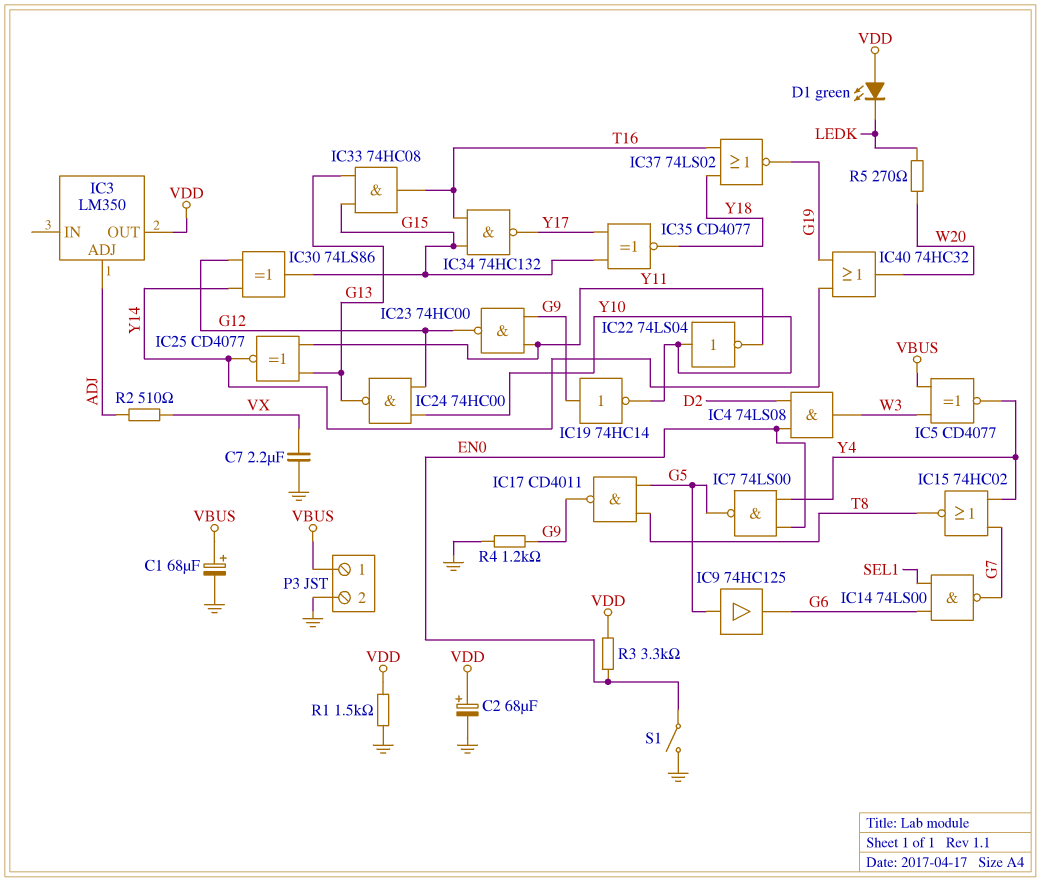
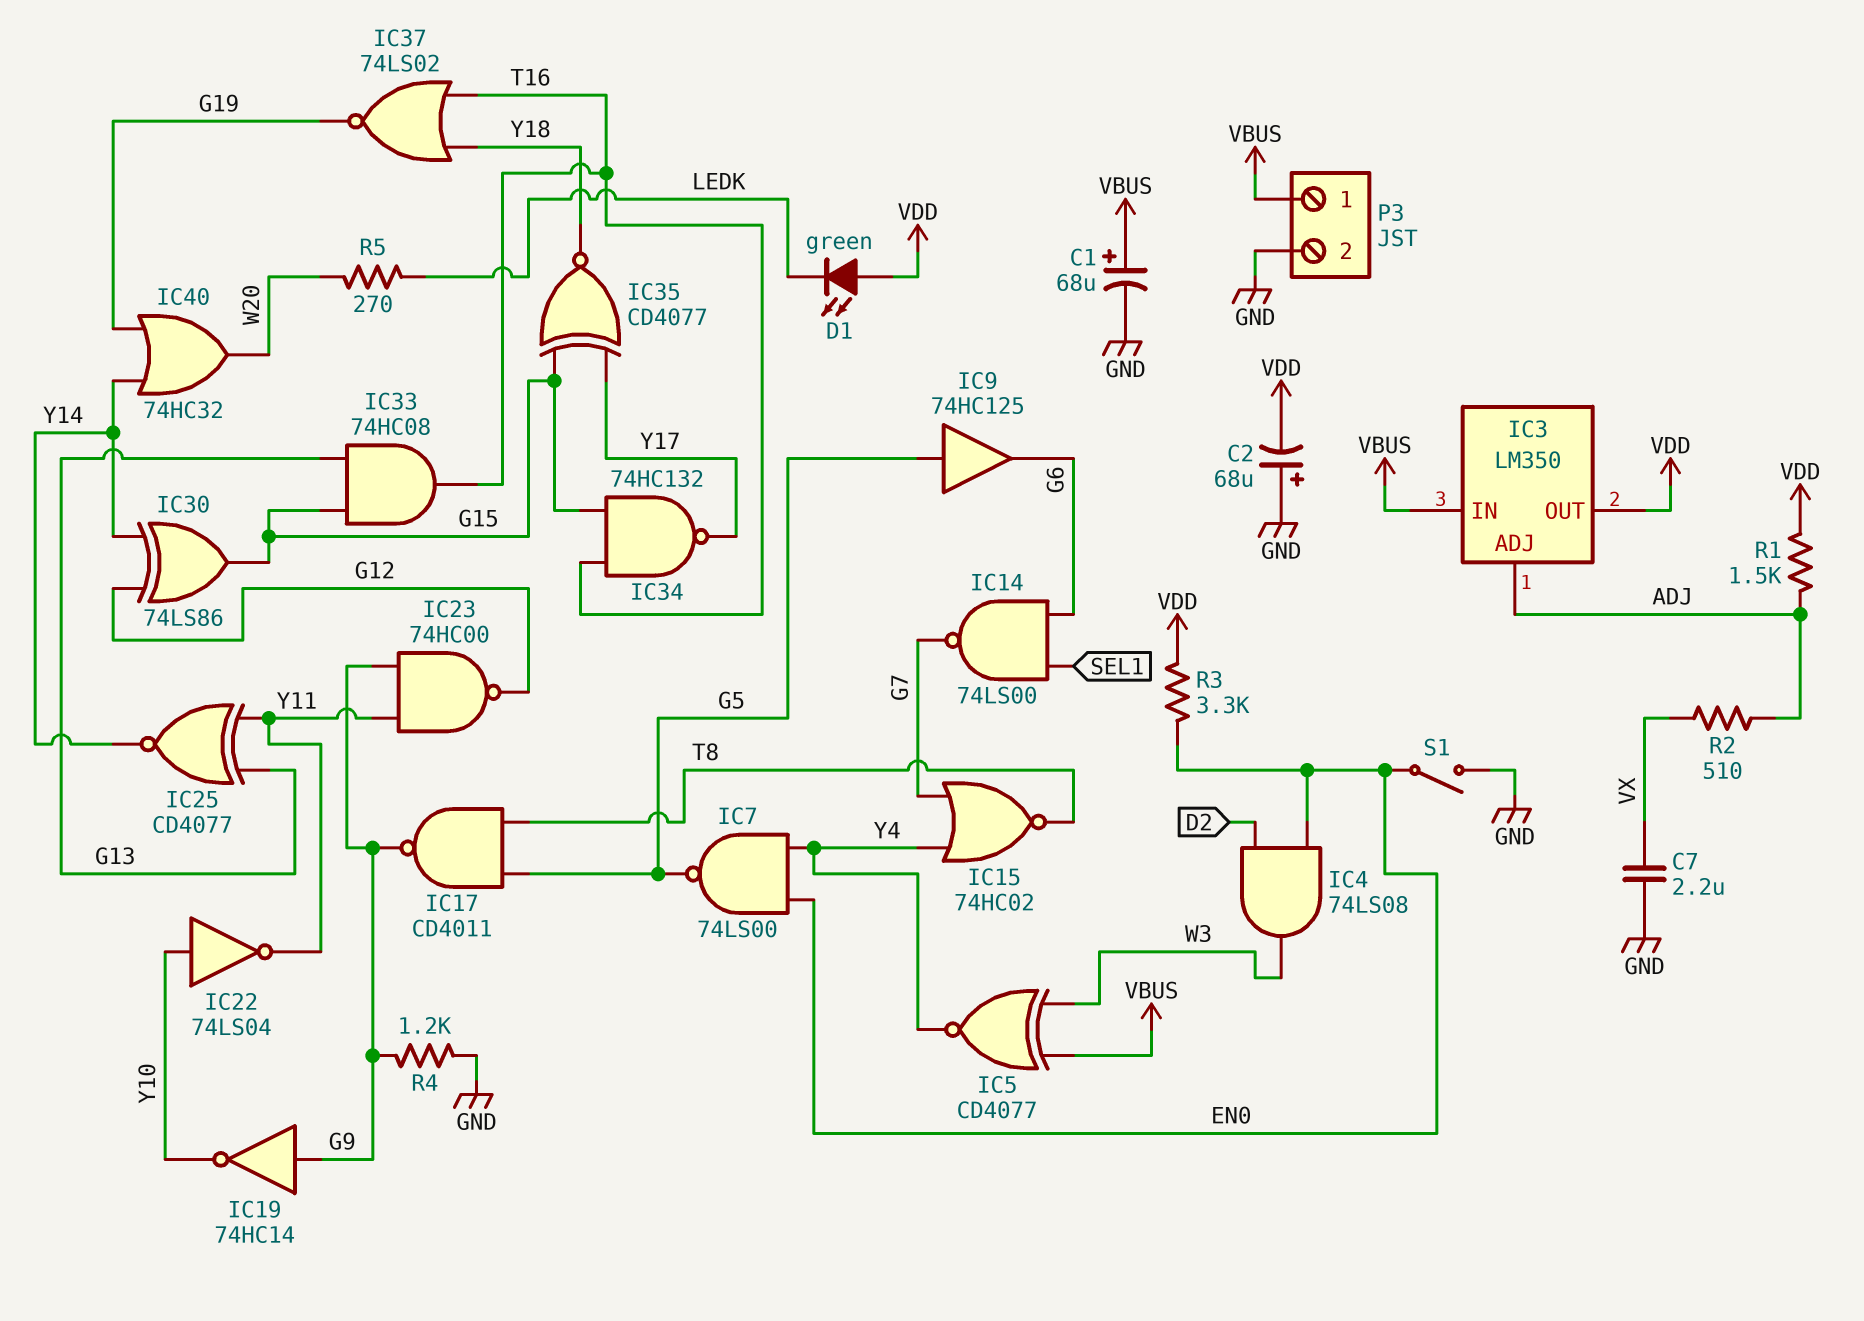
C2: 68uF (plus VDD, minus GND) -> 68uF (plus GND, minus VDD)
IC3 pin IN: none -> VBUS
IC24: NAND 74HC00 (in G12, in Y10, out G13) -> none
R1: 1.5k (GND, VDD) -> 1.5k (ADJ, VDD)

